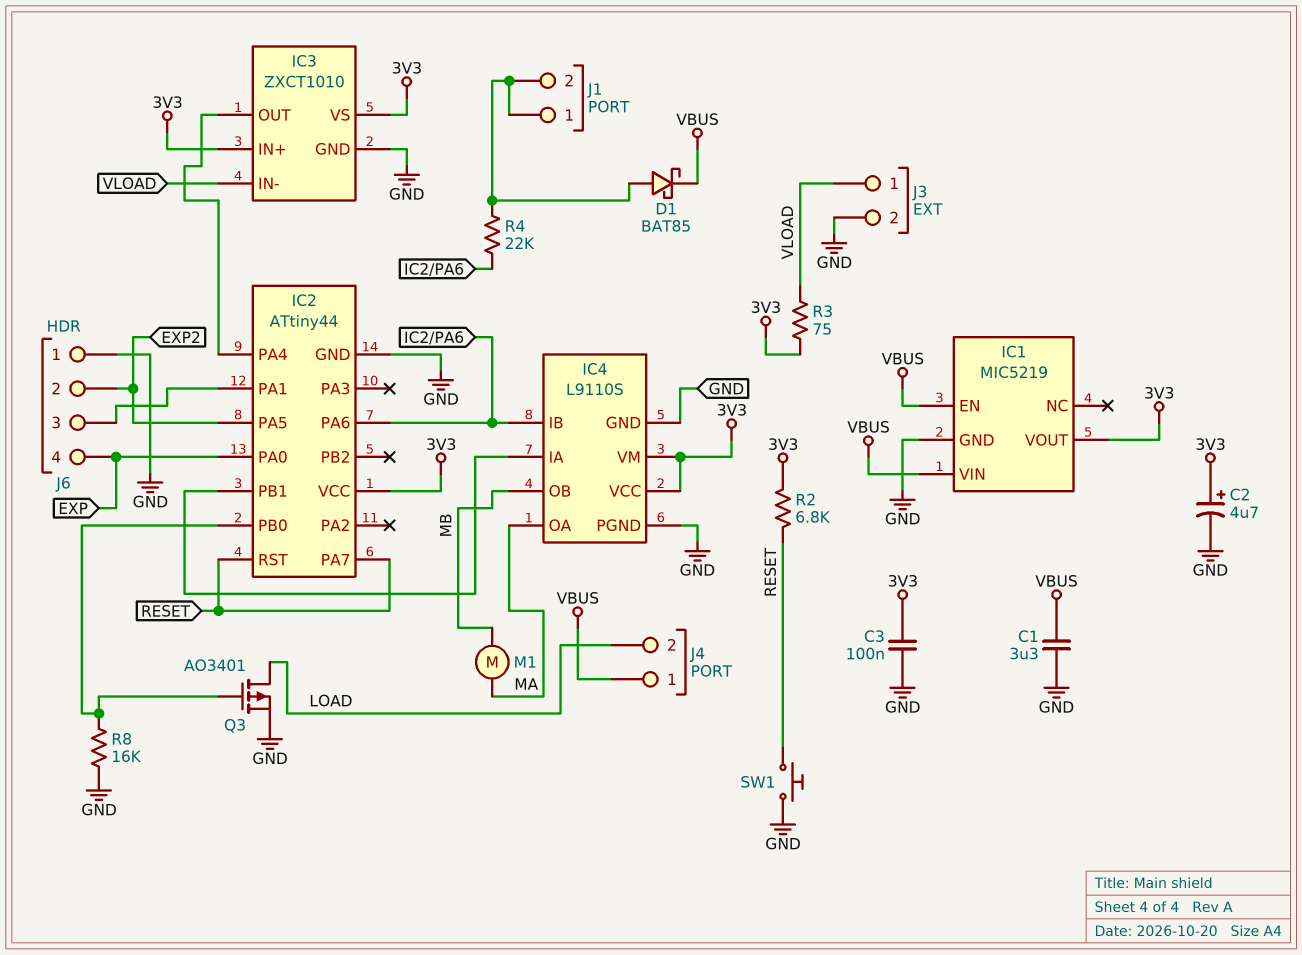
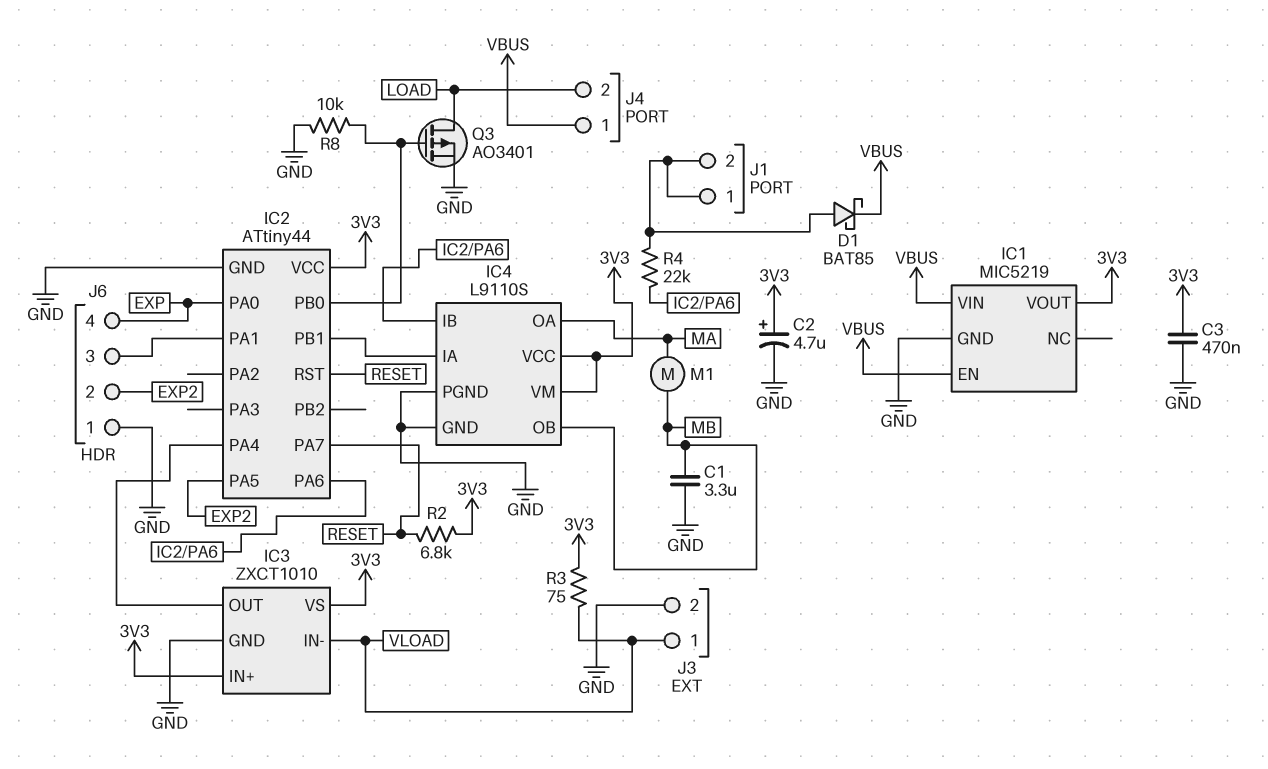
C1: 3.3uF (GND, VBUS) -> 3.3uF (GND, MB)
C3: 100nF (3V3, GND) -> 470nF (3V3, GND)
R8: 16k (GND, IC2/PB0) -> 10k (GND, IC2/PB0)
SW1: button (GND, RESET) -> none

